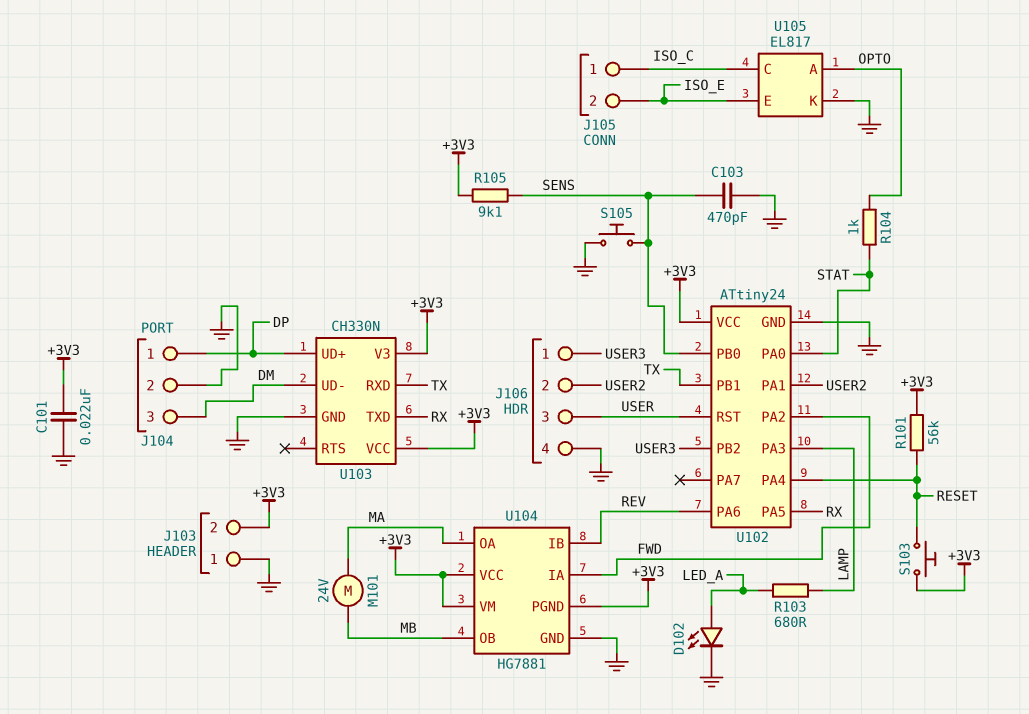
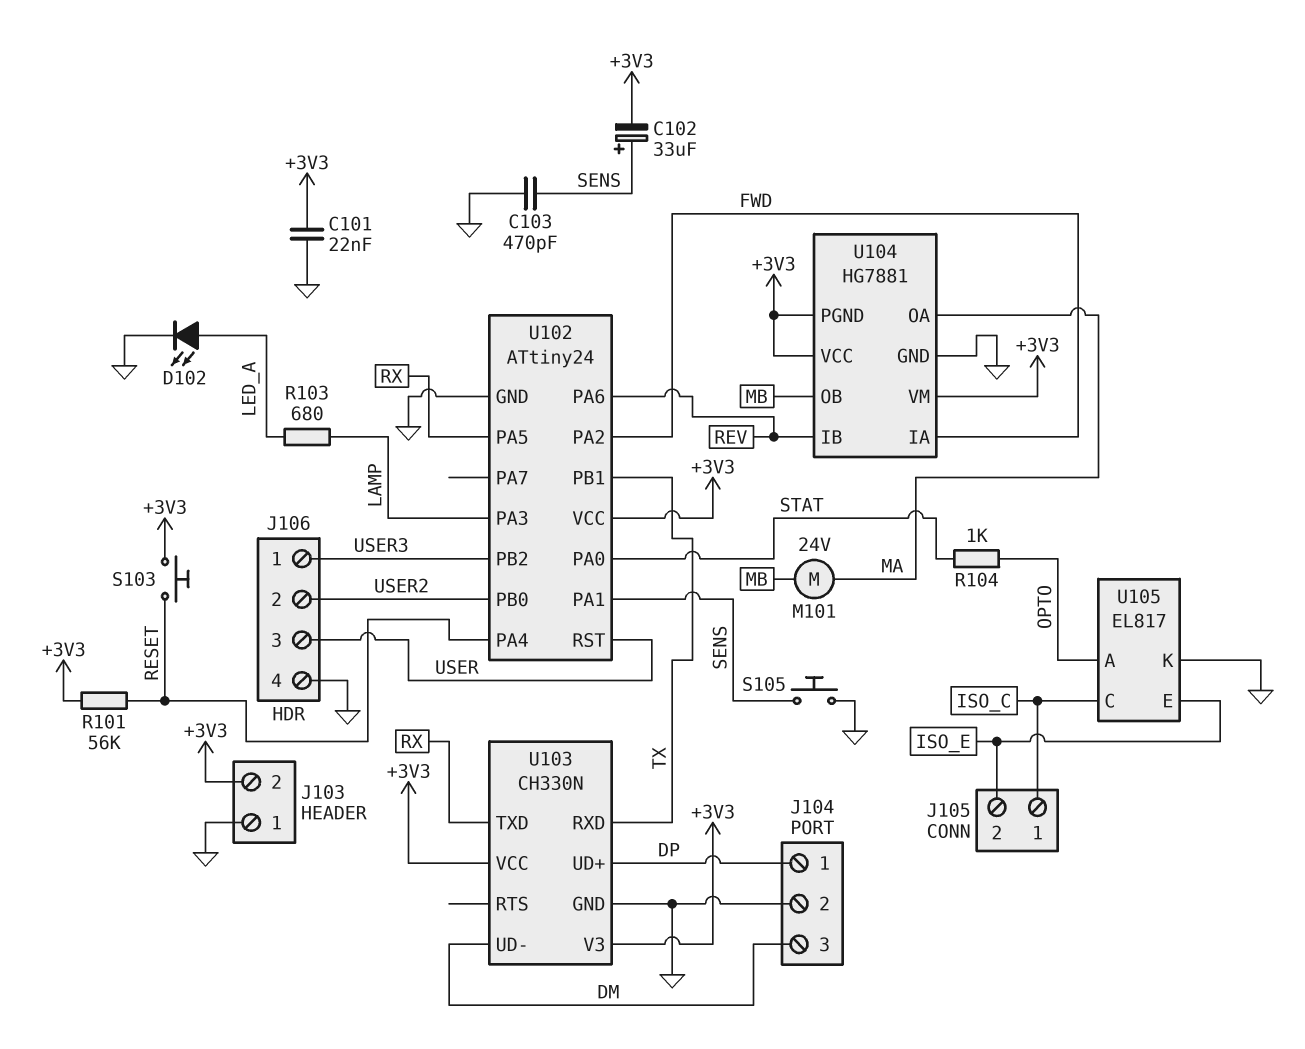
C102: none -> 33uF (plus SENS, minus +3V3)
R105: 9.1k (+3V3, SENS) -> none
U102 pin PA1: USER2 -> SENS
U102 pin PB0: SENS -> USER2

